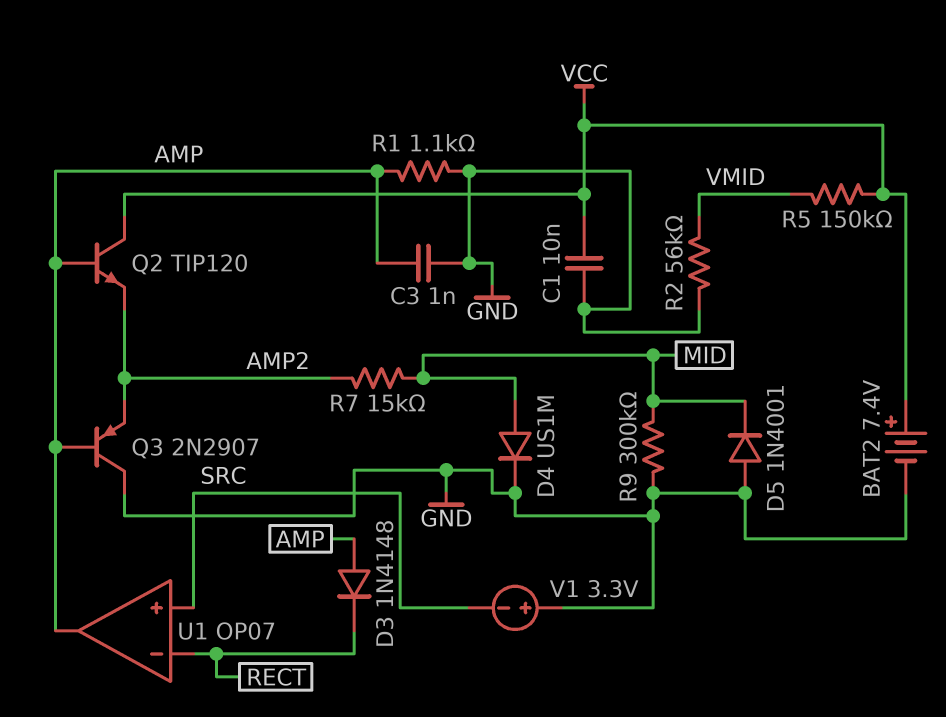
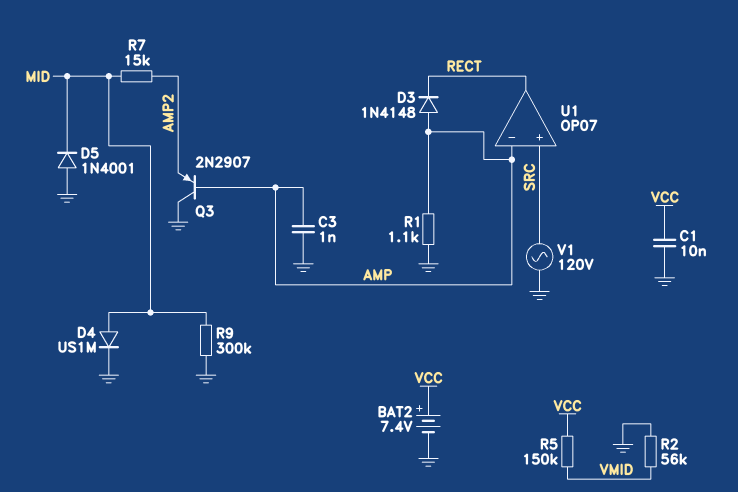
Q2: NPN TIP120 (B AMP, C VCC, E AMP2) -> none
U1 pin in-: RECT -> AMP
U1 pin out: AMP -> RECT
V1: 3.3V (plus GND, minus SRC) -> AC 120V (GND, SRC)

